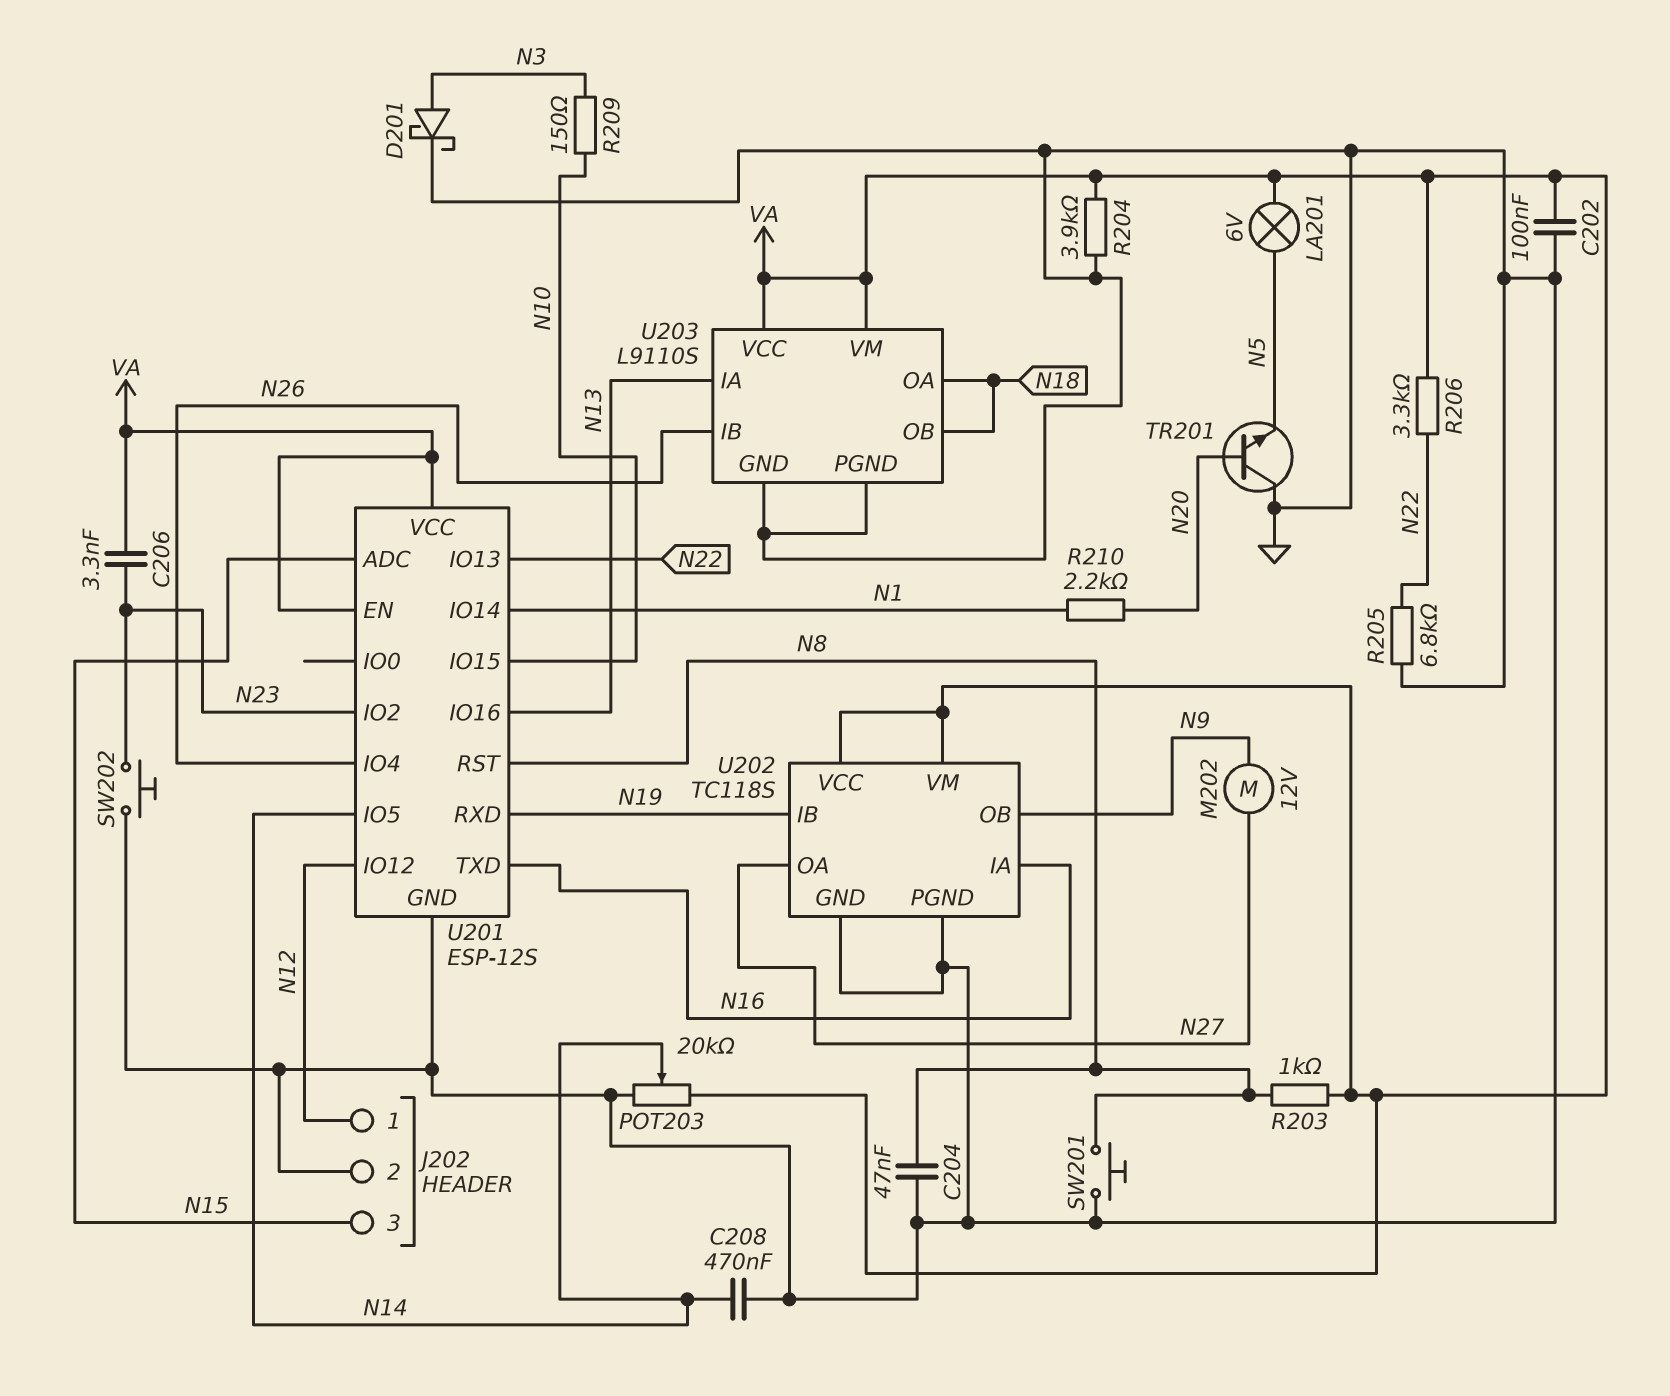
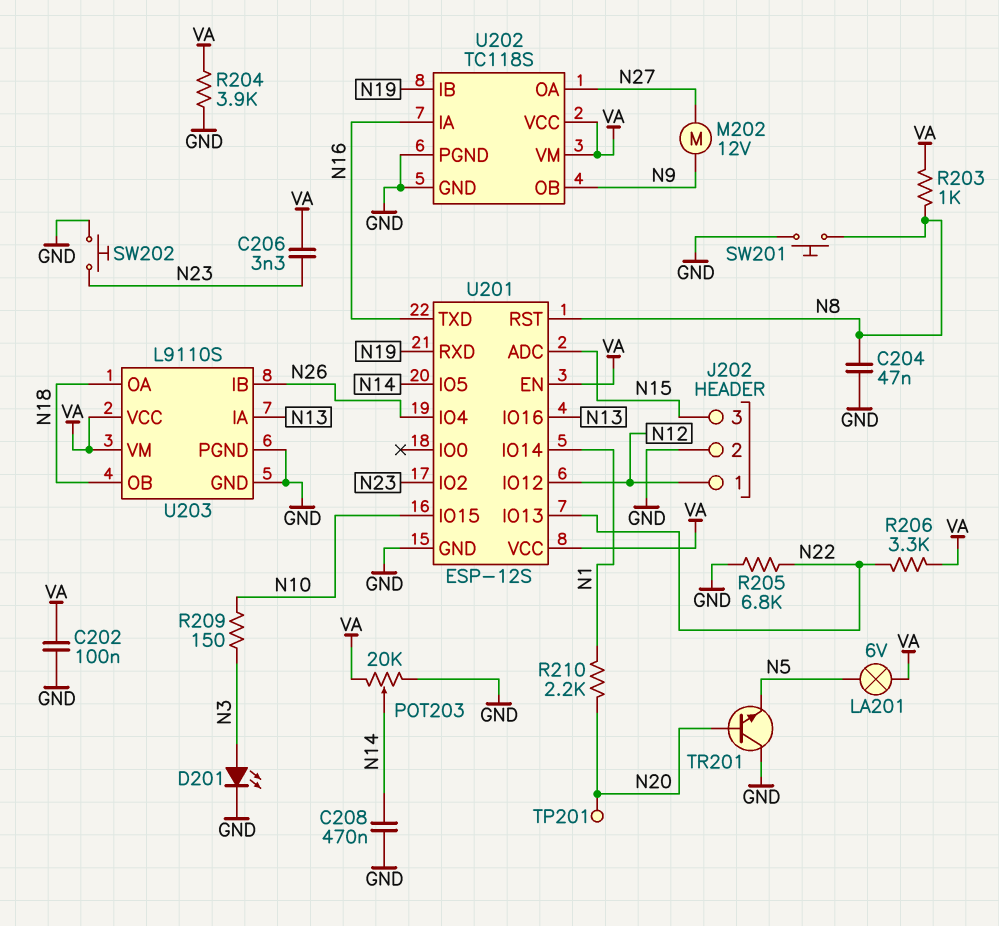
D201: schottky (A N3, K GND) -> LED (A N3, K GND)
TP201: none -> test point (N20)

